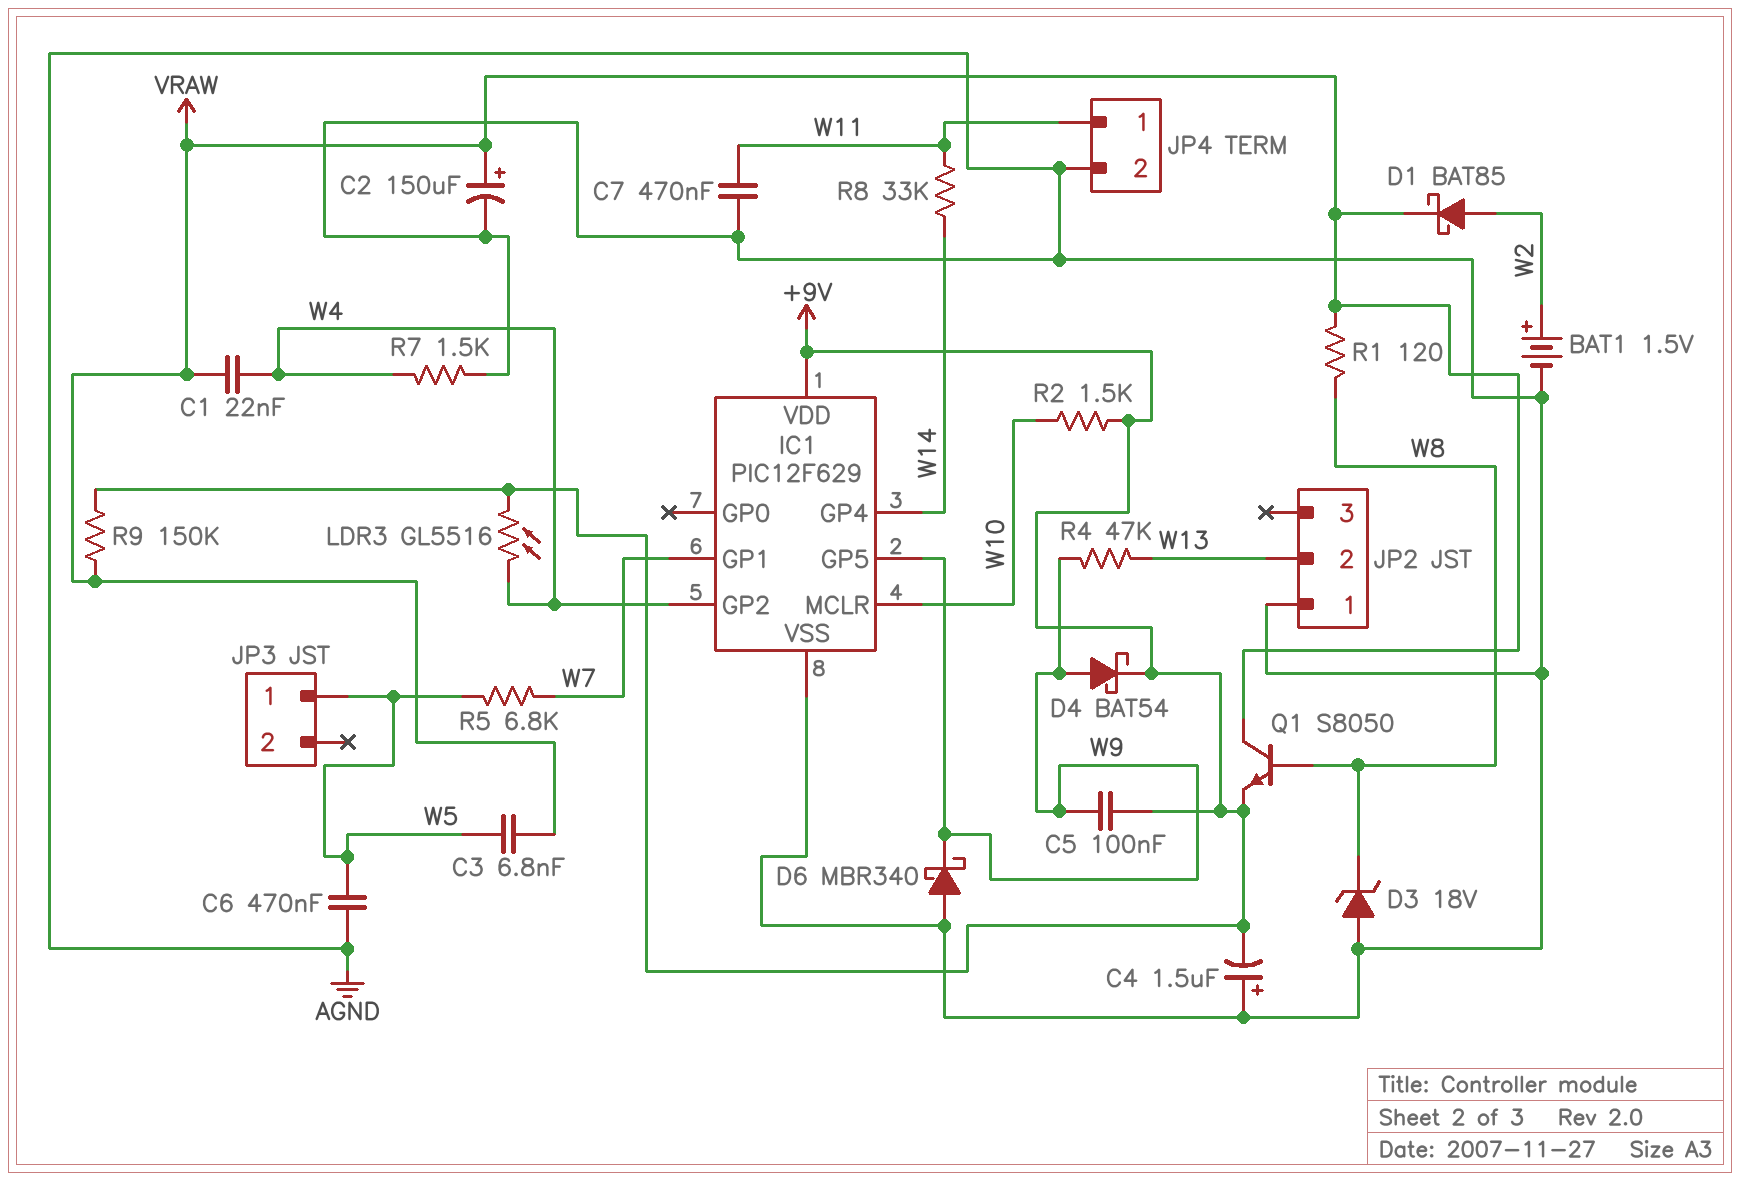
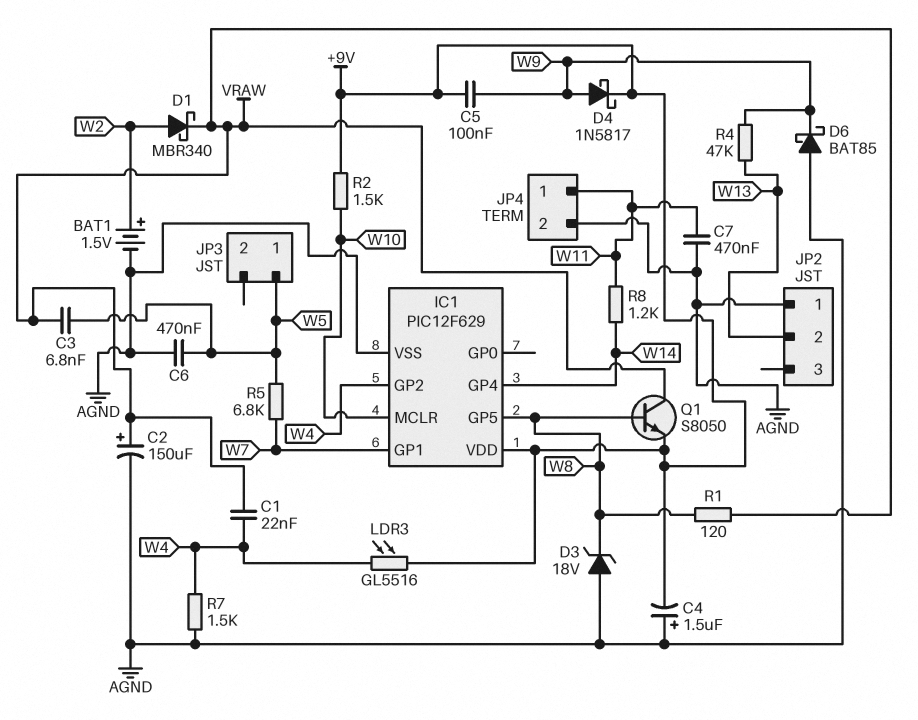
D1: schottky BAT85 (A W2, K VRAW) -> schottky MBR340 (A W2, K VRAW)
D4: schottky BAT54 (A W9, K +9V) -> schottky 1N5817 (A W9, K +9V)
D6: schottky MBR340 (A AGND, K W9) -> schottky BAT85 (A AGND, K W9)
IC1 pin GP5: W9 -> W8
R8: 33k (W11, W14) -> 1.2k (W11, W14)
R9: 150k (+9V, VRAW) -> none

